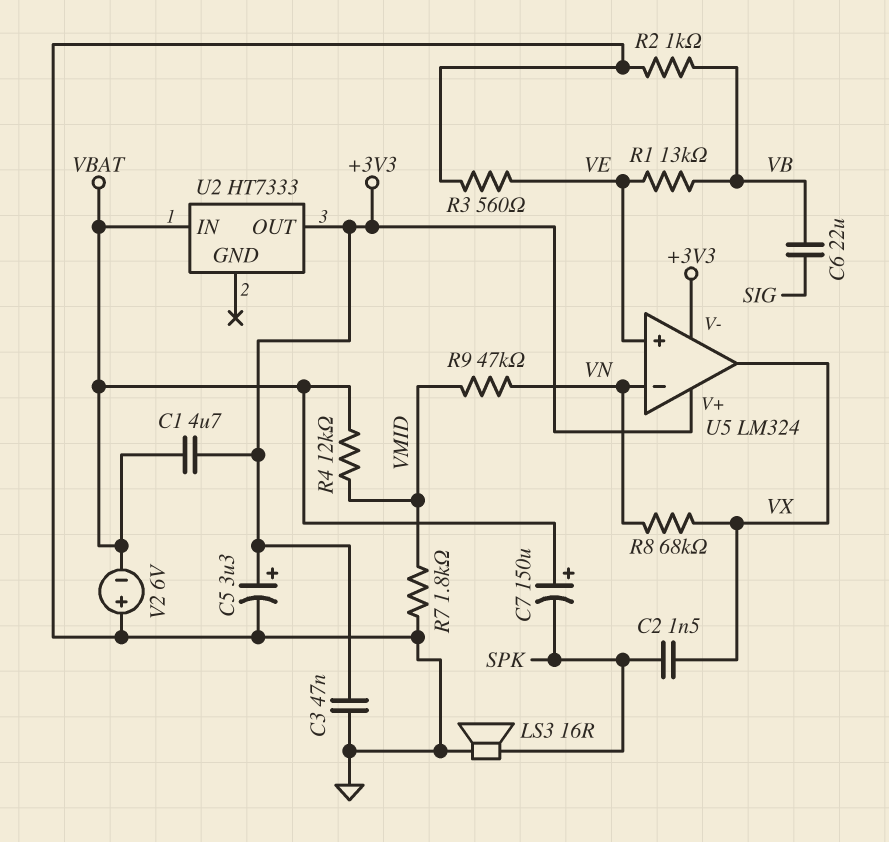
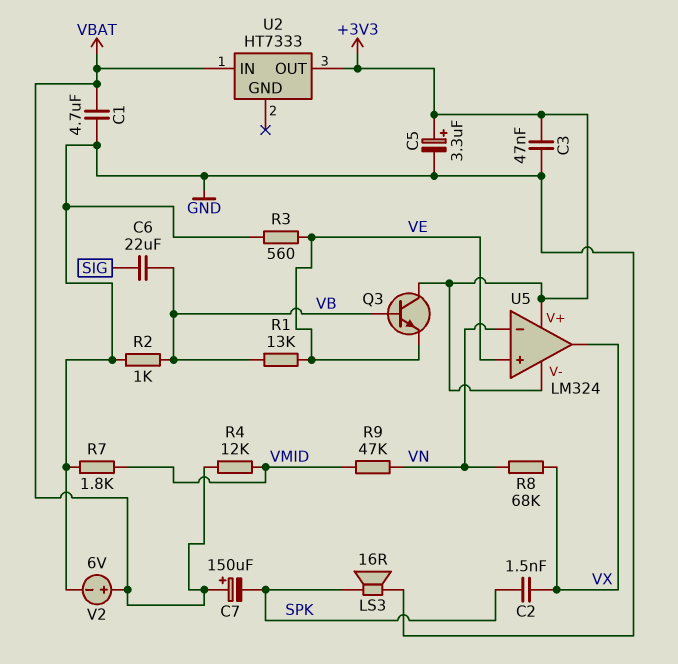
C1: 4.7uF (+3V3, VBAT) -> 4.7uF (GND, VBAT)
Q3: none -> NPN (B VB, C +3V3, E VE)
V2: 6V (plus GND, minus VBAT) -> 6V (plus VBAT, minus GND)

